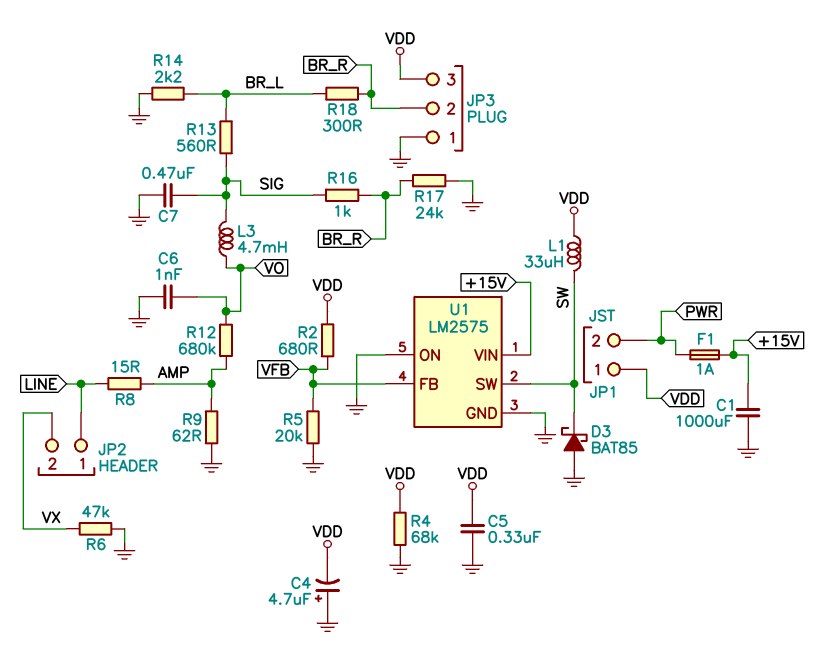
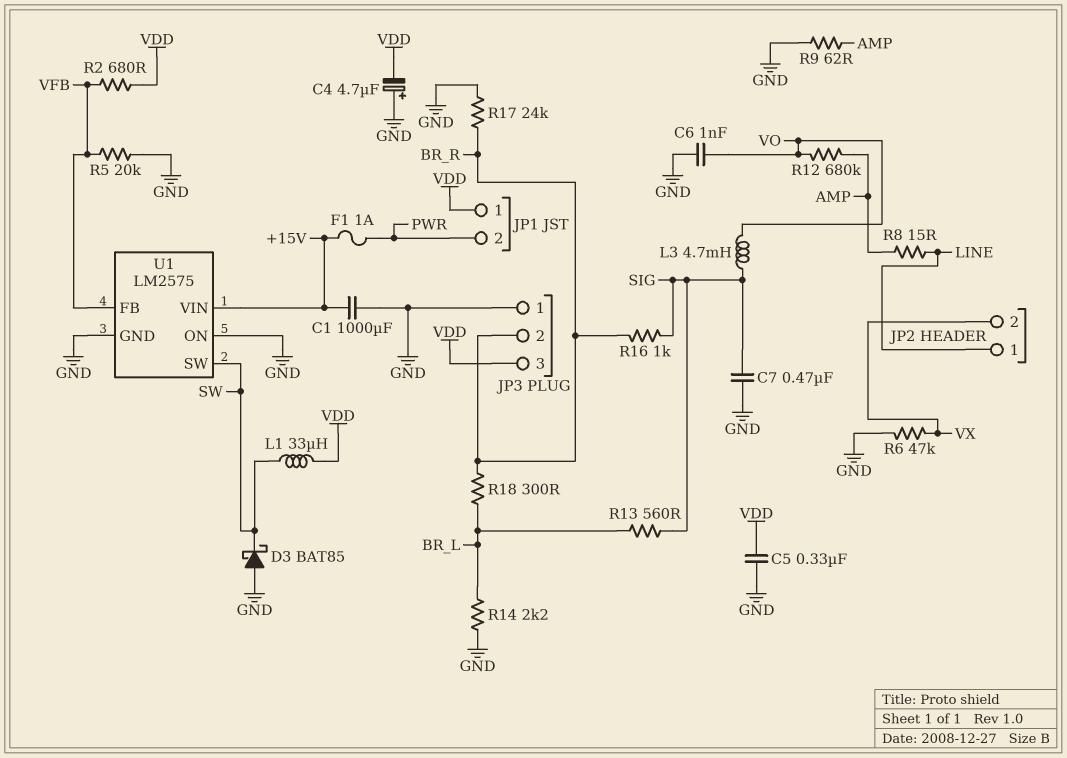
R4: 68k (GND, VDD) -> none

